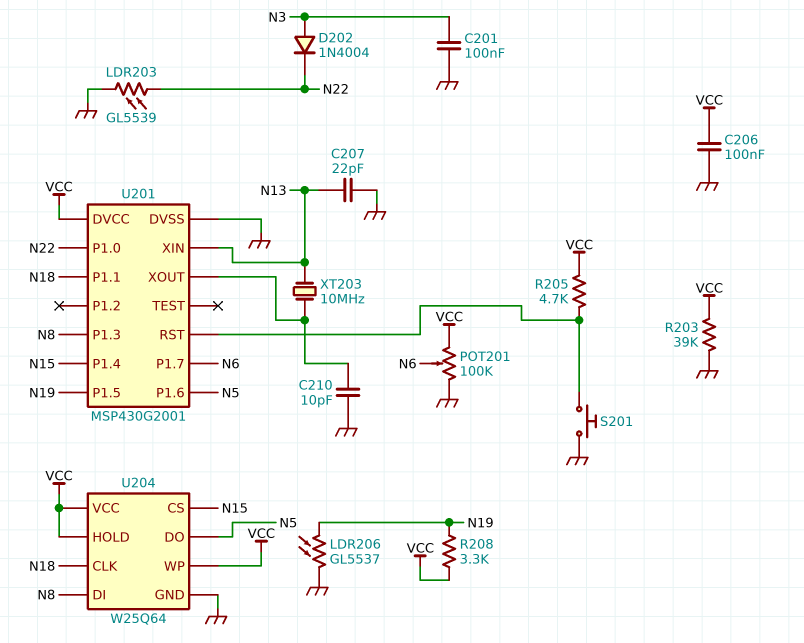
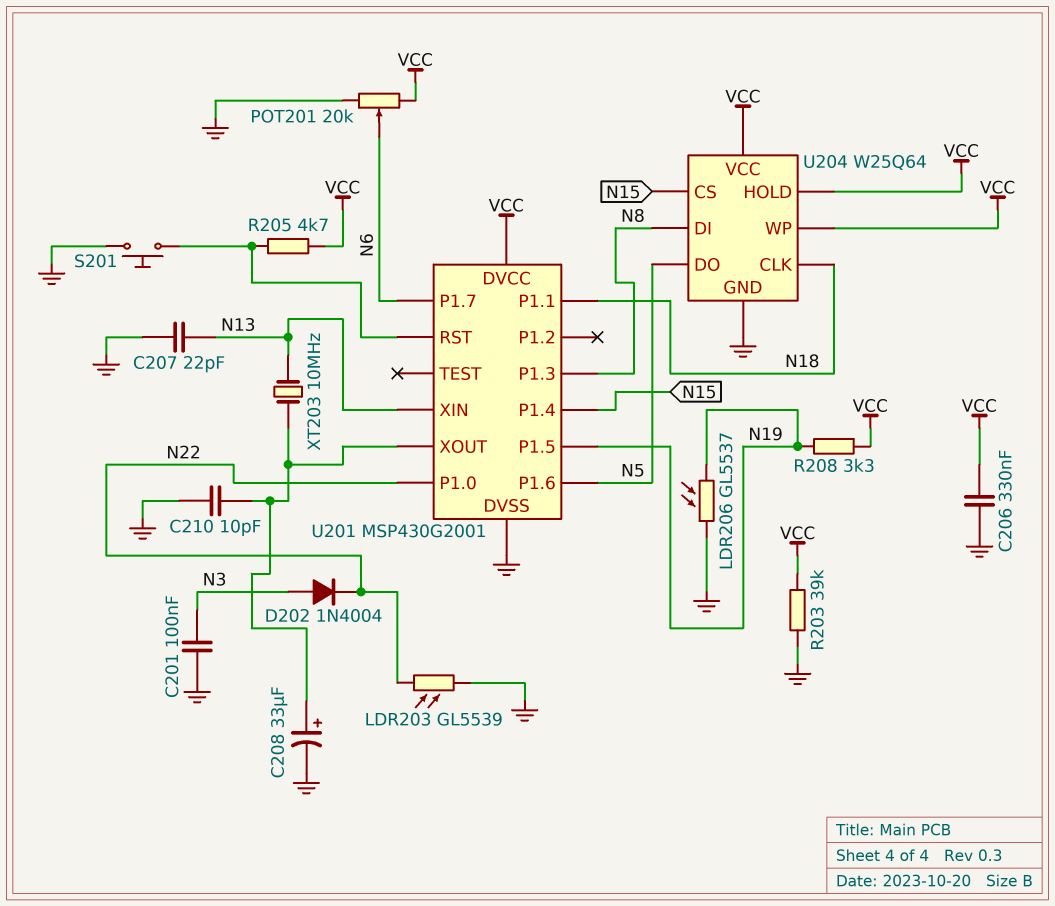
C206: 100nF (GND, VCC) -> 330nF (GND, VCC)
C208: none -> 33uF (plus U201/XOUT, minus GND)
POT201: 100k (GND, VCC, wiper N6) -> 20k (GND, VCC, wiper N6)

